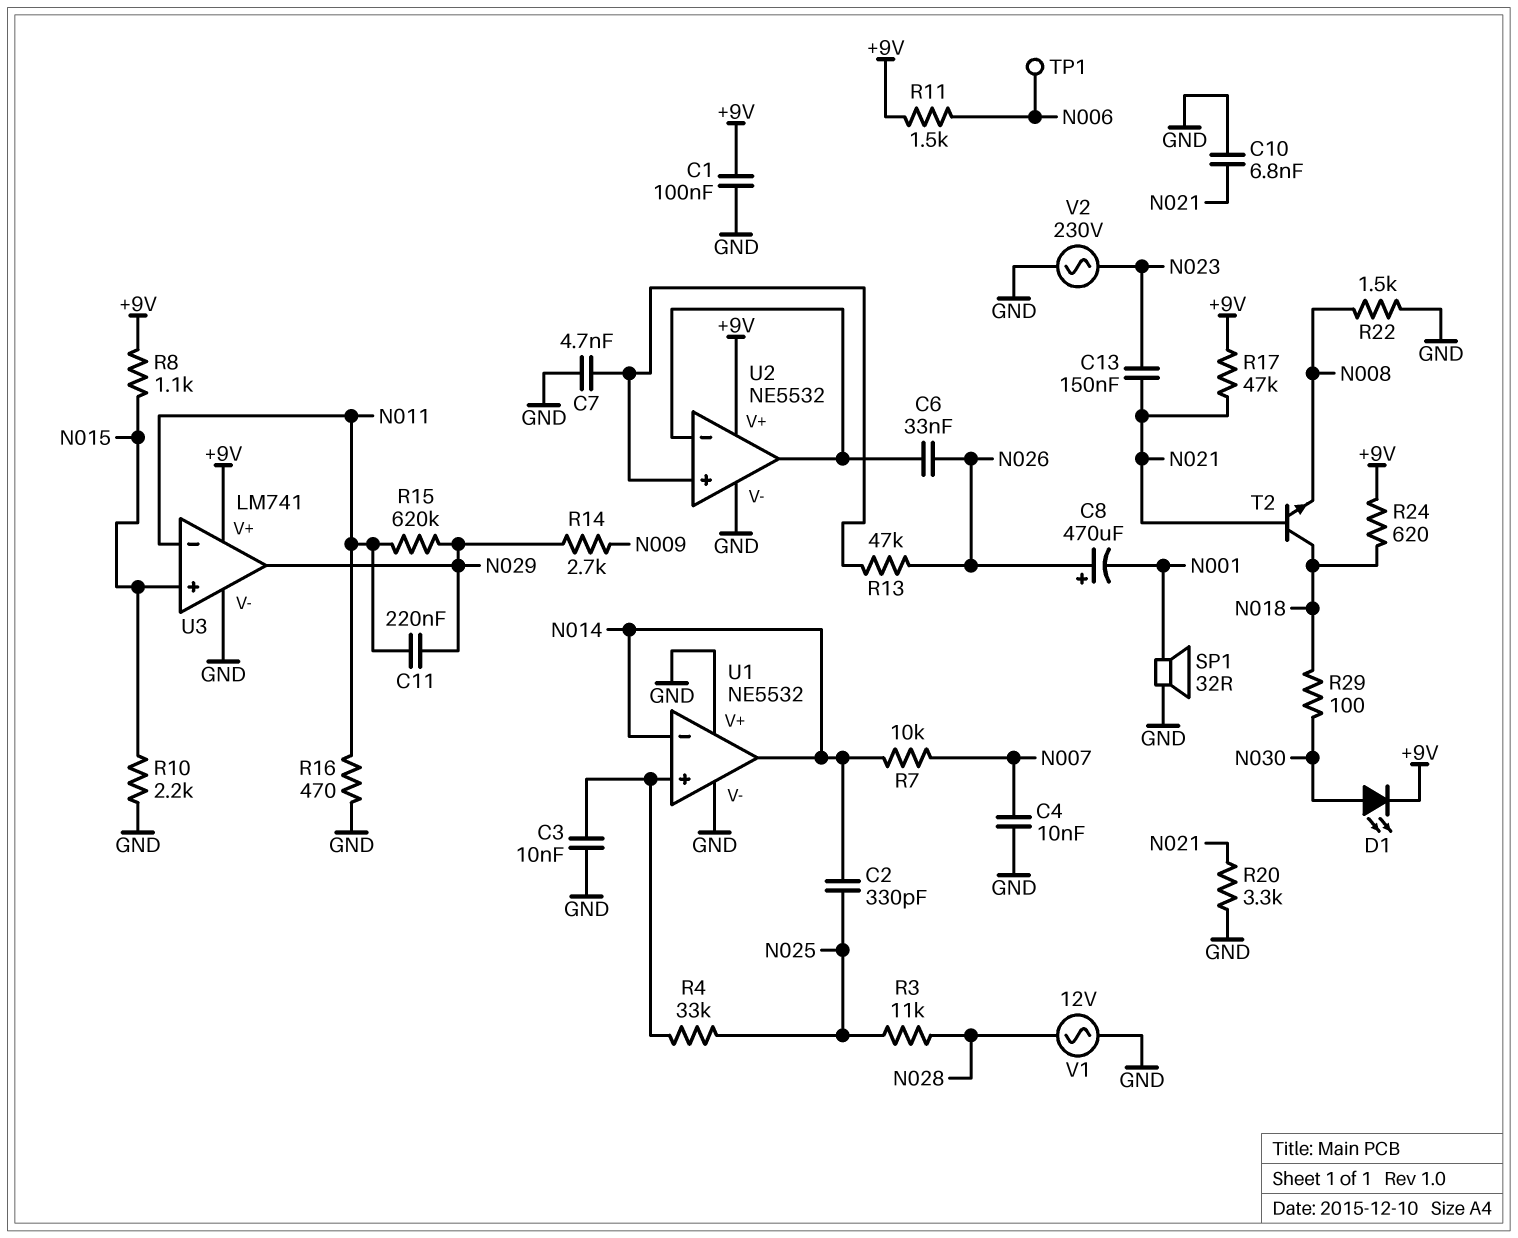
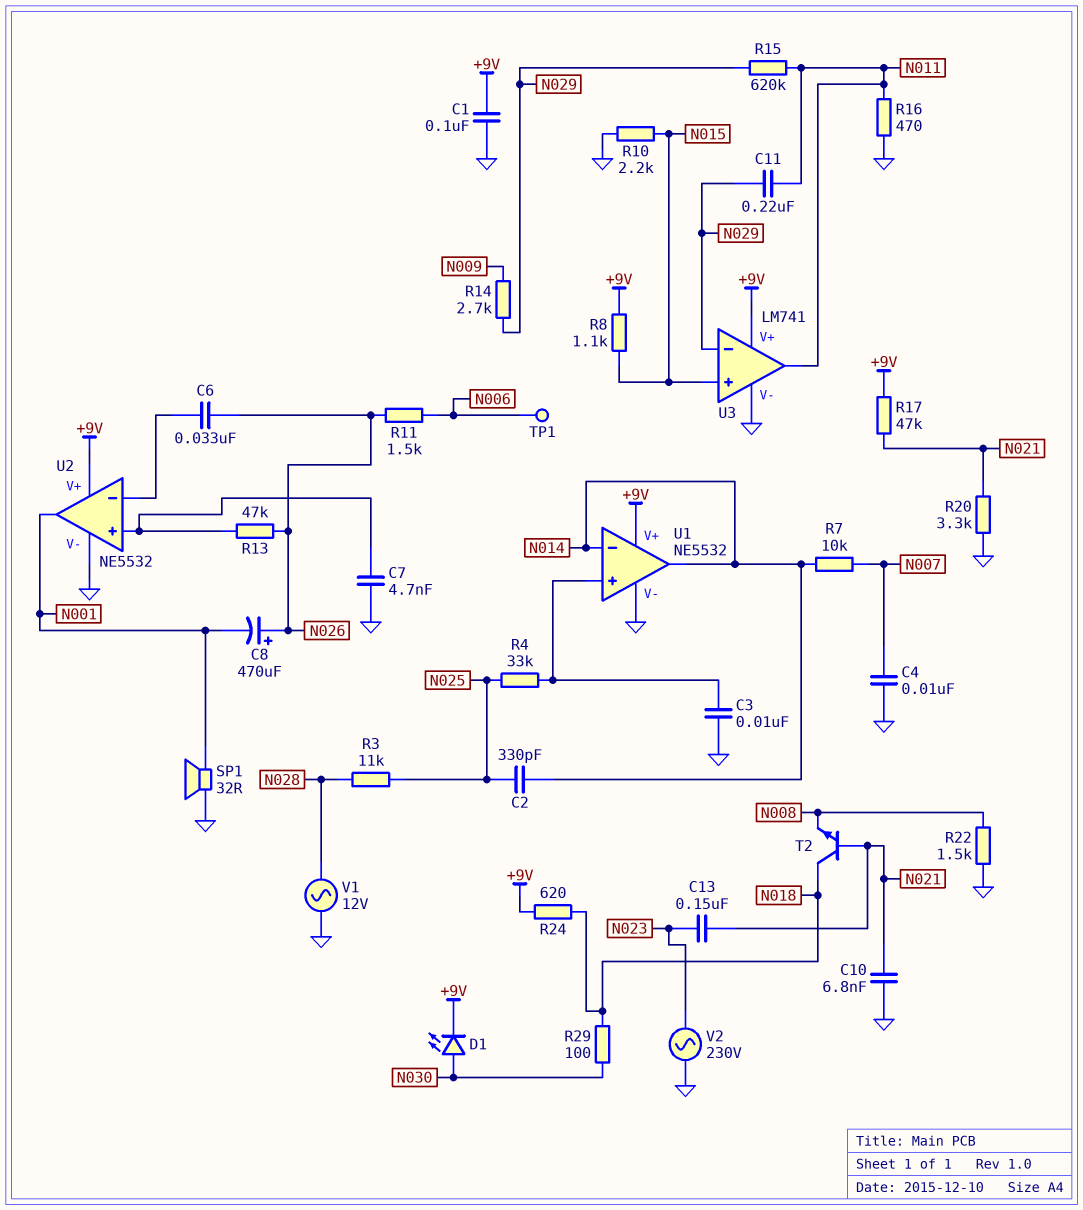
R11: 1.5k (+9V, N006) -> 1.5k (N006, N026)
U1 pin V+: GND -> +9V
U2 pin out: U2/in- -> N001
U3 pin in-: N011 -> N029
U3 pin out: N029 -> N011

